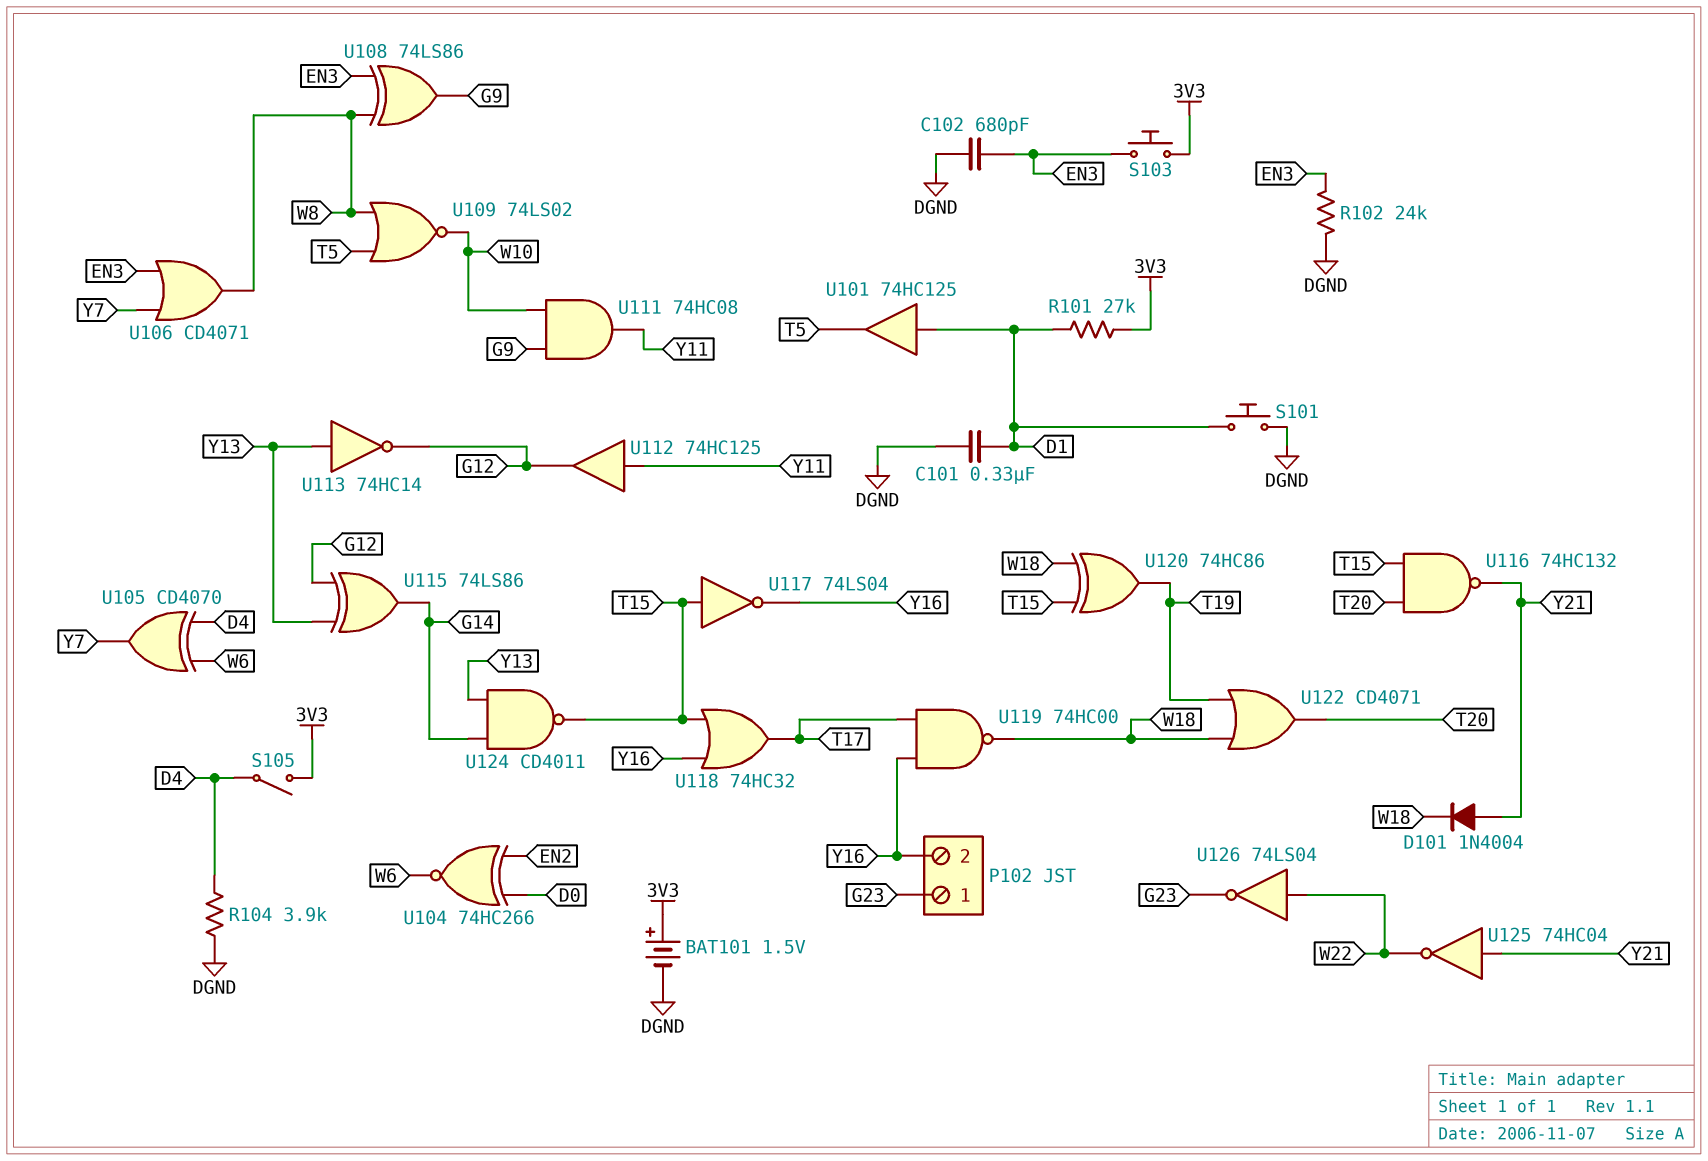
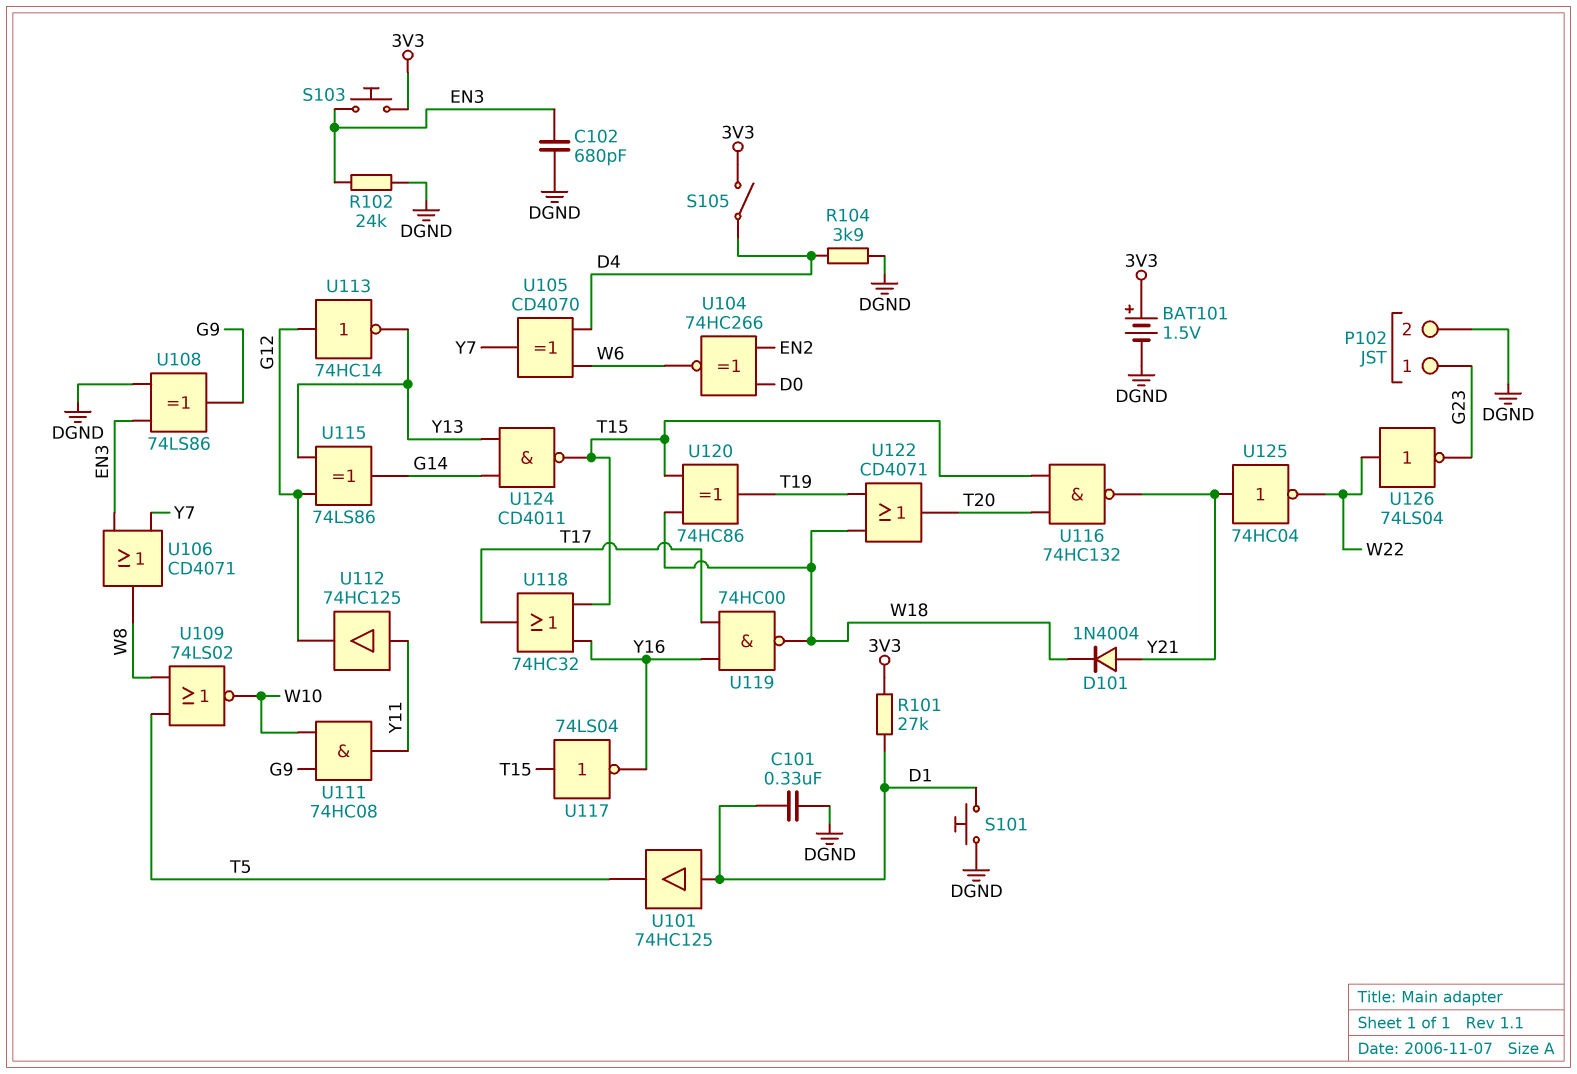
P102 pin 2: Y16 -> DGND
U108: XOR 74LS86 (in EN3, in W8, out G9) -> XOR 74LS86 (in DGND, in EN3, out G9)
U113: NOT 74HC14 (in Y13, out G12) -> NOT 74HC14 (in G12, out Y13)

